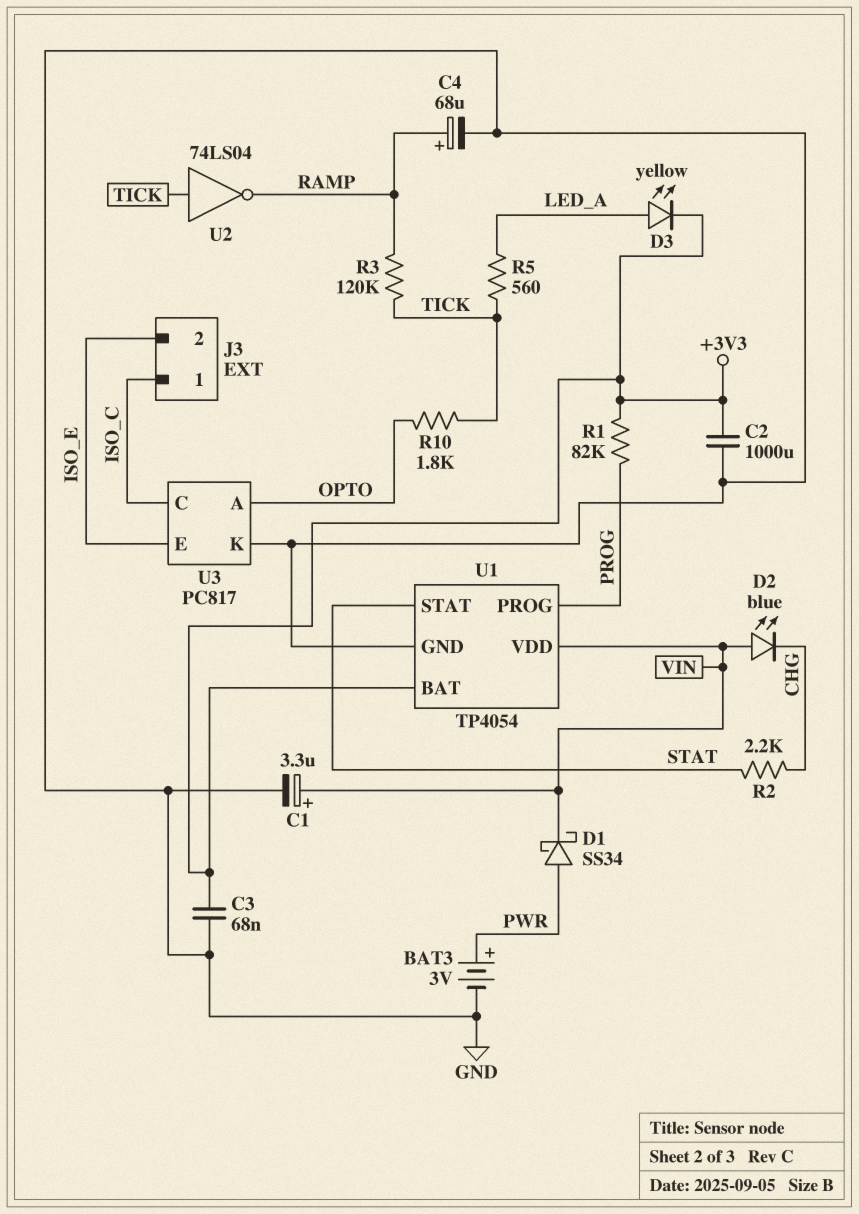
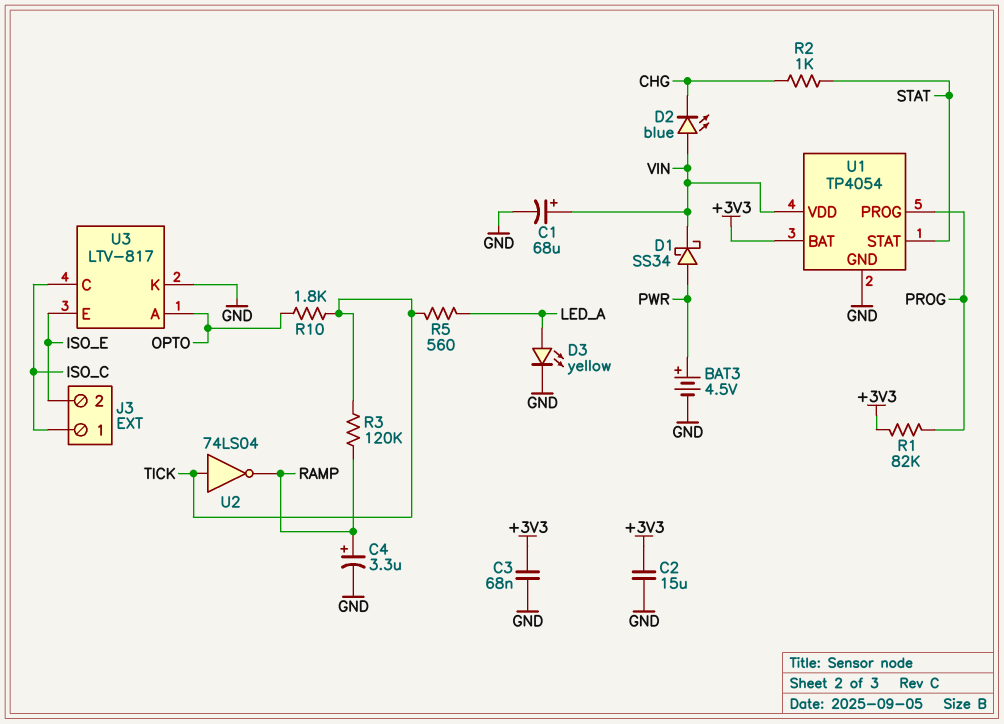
BAT3: 3V (plus PWR, minus GND) -> 4.5V (plus PWR, minus GND)
C1: 3.3uF (plus VIN, minus GND) -> 68uF (plus VIN, minus GND)
C2: 1000uF (+3V3, GND) -> 15uF (+3V3, GND)
C4: 68uF (plus RAMP, minus GND) -> 3.3uF (plus RAMP, minus GND)
D3: LED yellow (A LED_A, K +3V3) -> LED yellow (A LED_A, K GND)
R2: 2.2k (CHG, STAT) -> 1k (CHG, STAT)
U3: PC817 -> LTV-817

